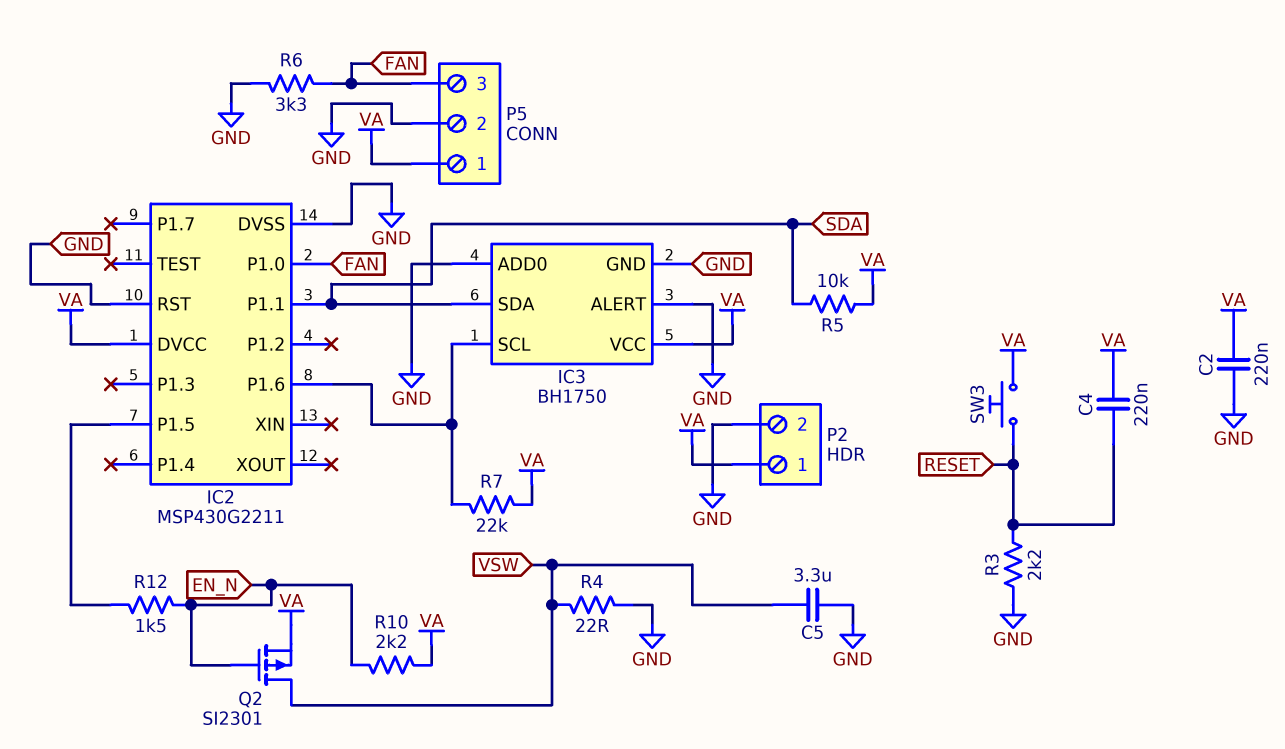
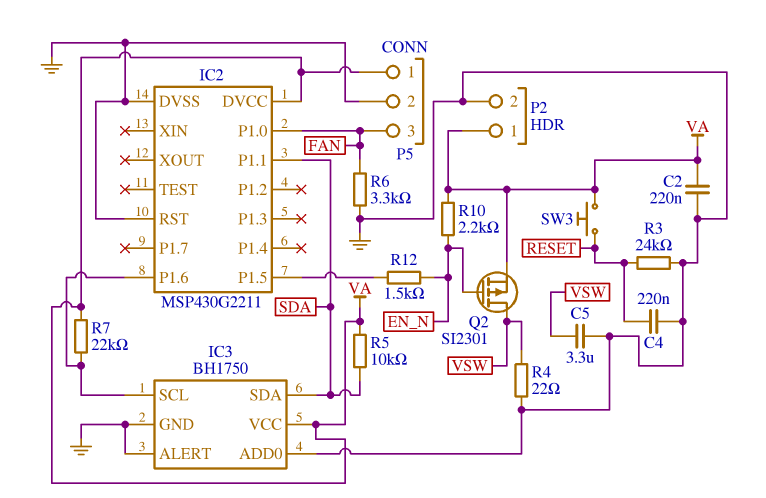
C4: 220nF (RESET, VA) -> 220nF (GND, RESET)
R3: 2.2k (GND, RESET) -> 24k (GND, RESET)

